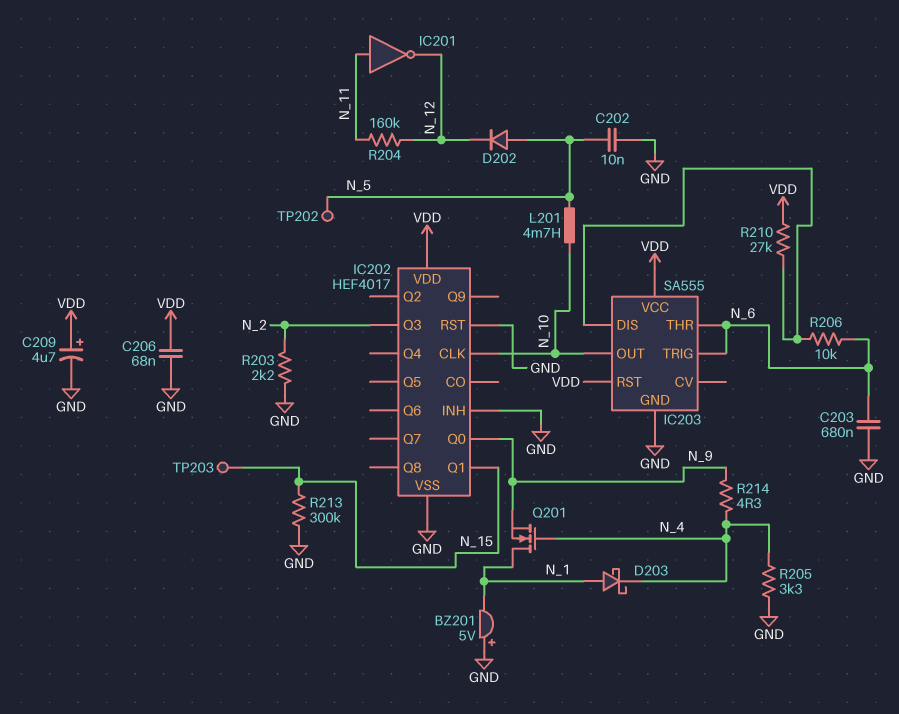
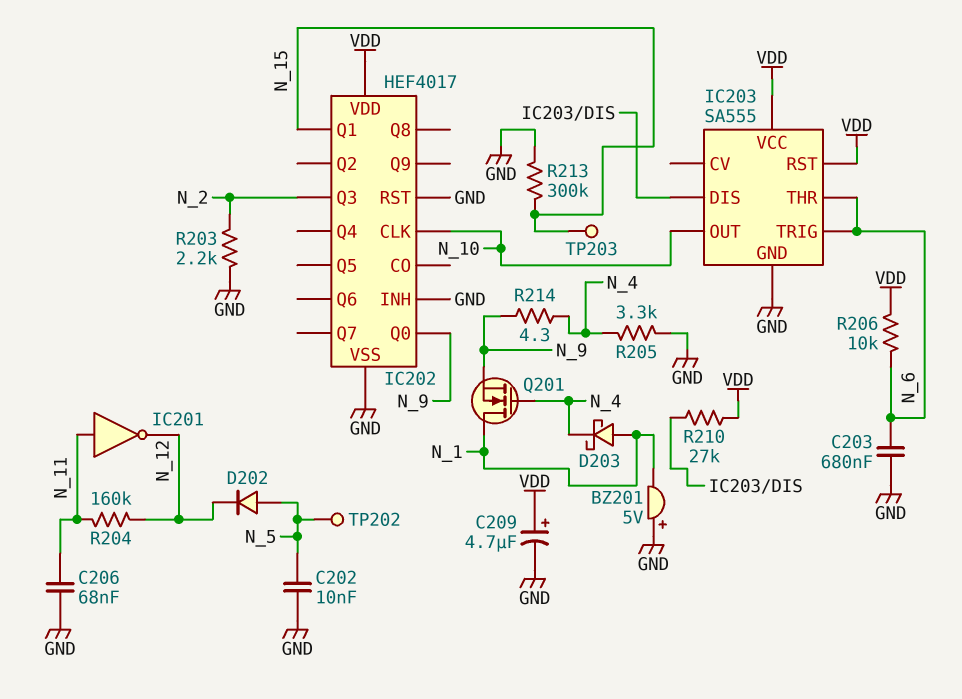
C206: 68nF (GND, VDD) -> 68nF (GND, N_11)
L201: 4.7mH (N_5, N_10) -> none
R206: 10k (IC203/DIS, N_6) -> 10k (N_6, VDD)

